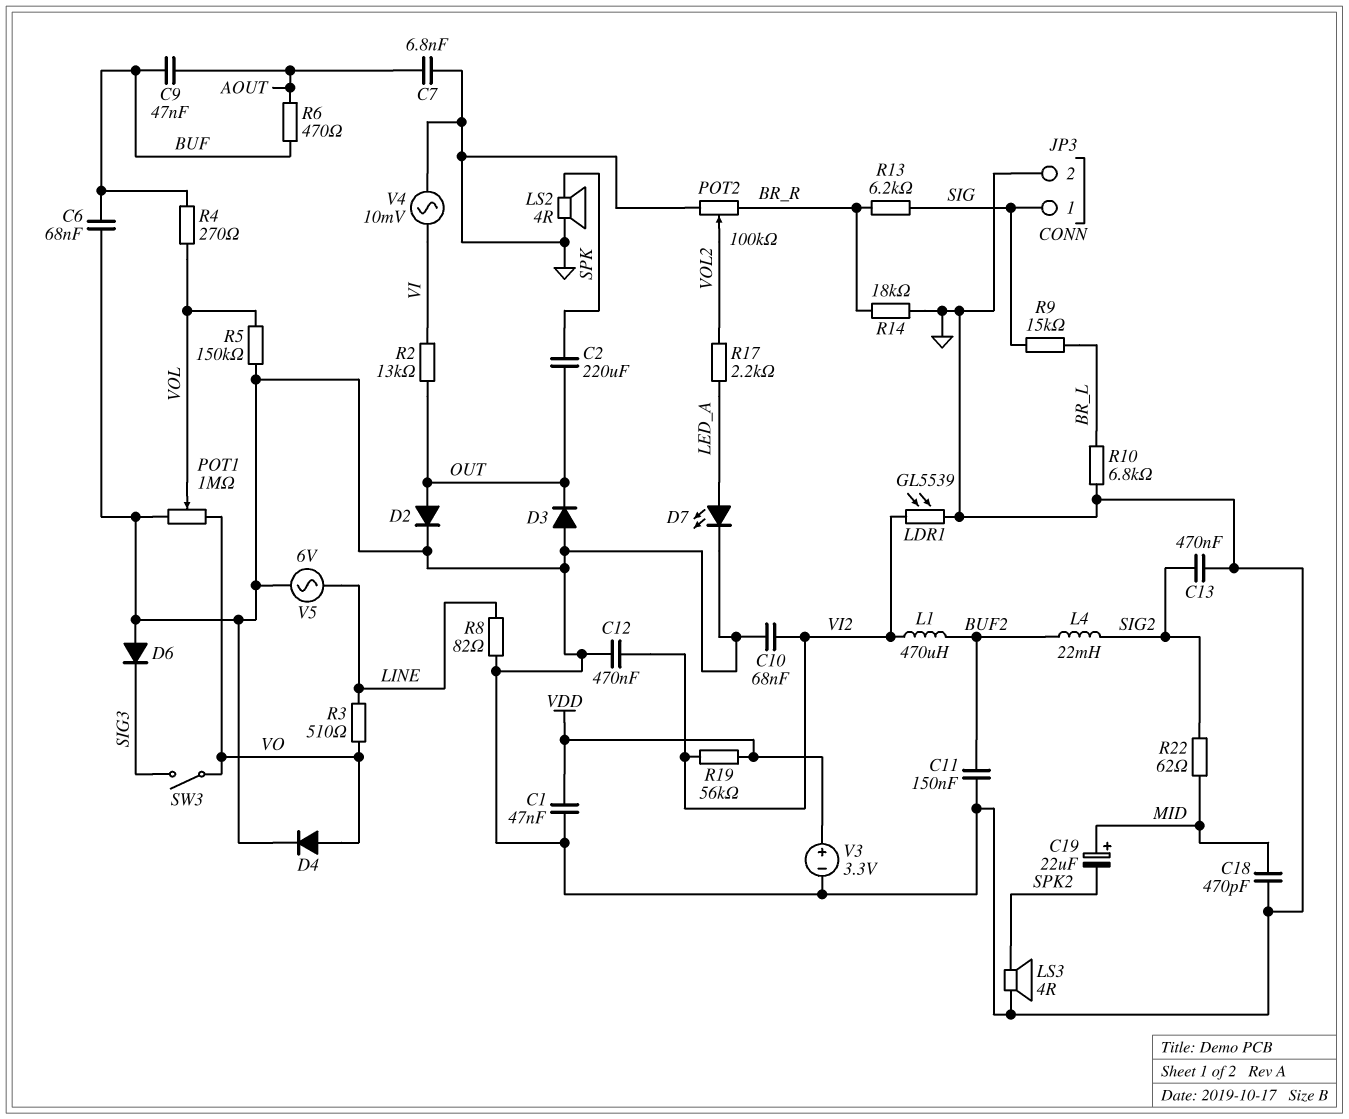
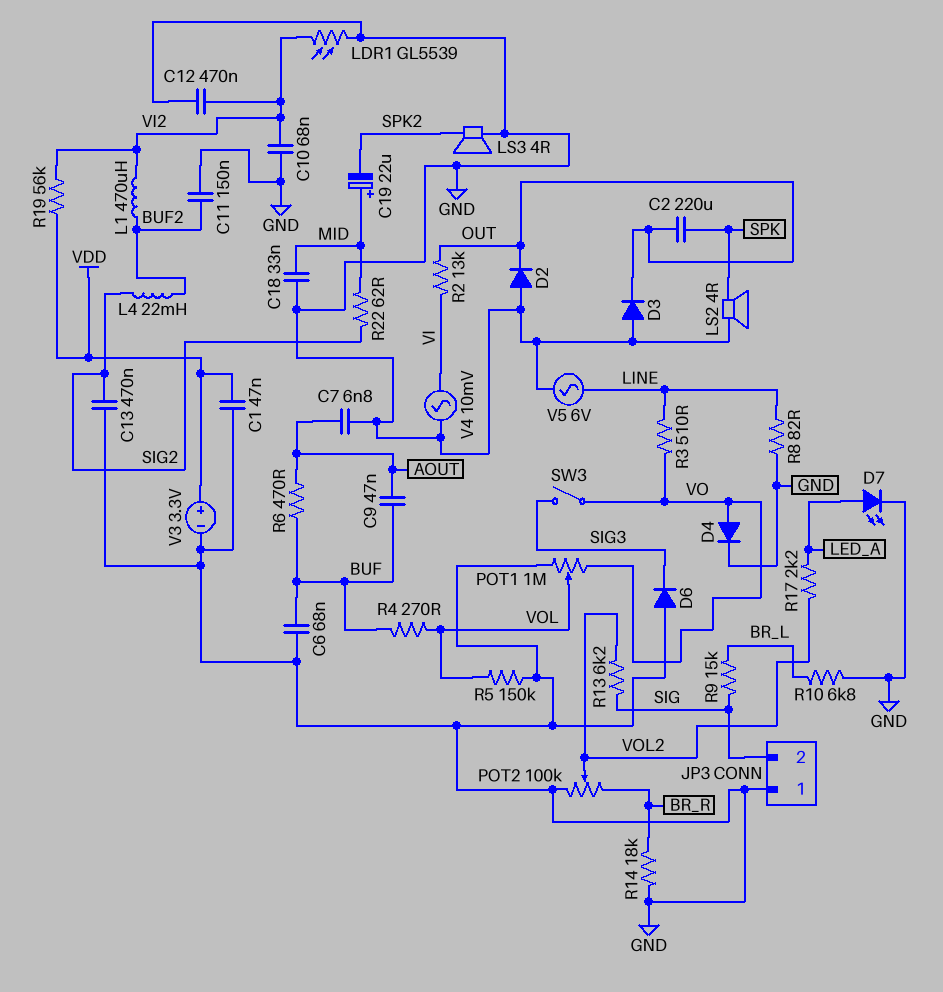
C18: 470pF (GND, MID) -> 33nF (GND, MID)
D2: diode (A OUT, K GND) -> diode (A GND, K OUT)
JP3 pin 1: SIG -> GND
JP3 pin 2: GND -> SIG
R13: 6.2k (BR_R, SIG) -> 6.2k (SIG, VOL2)

